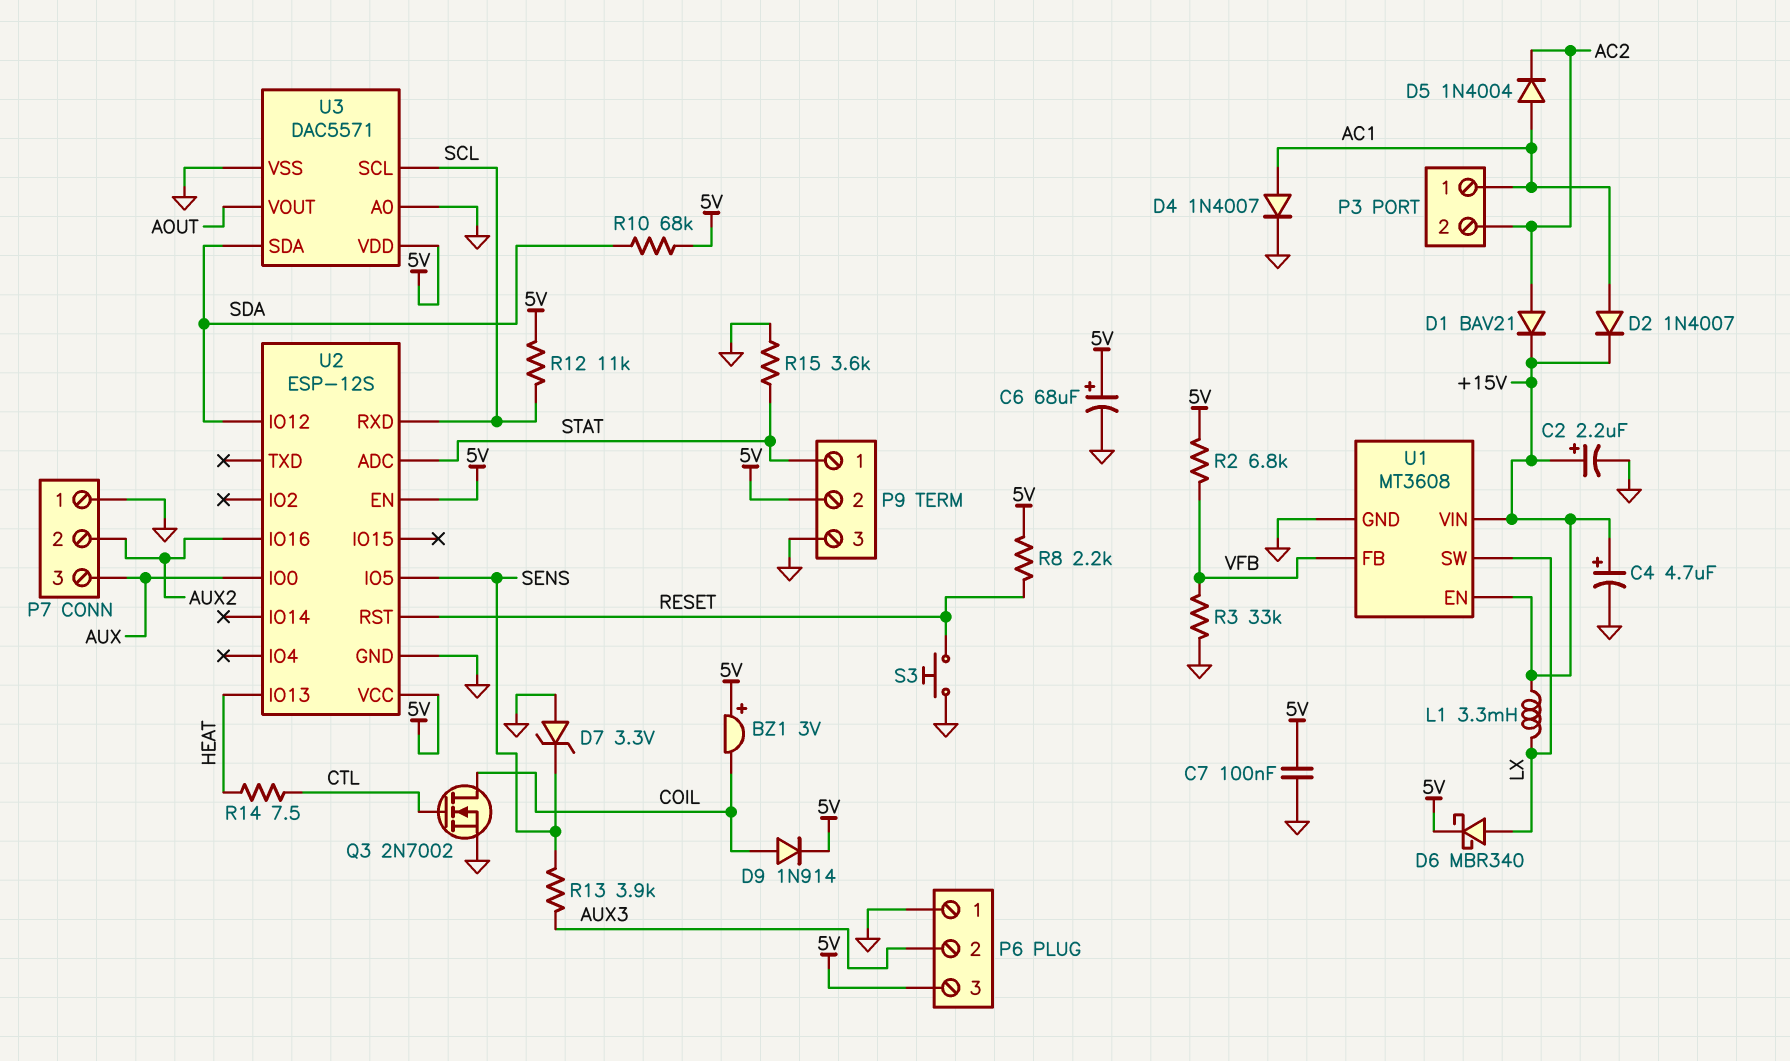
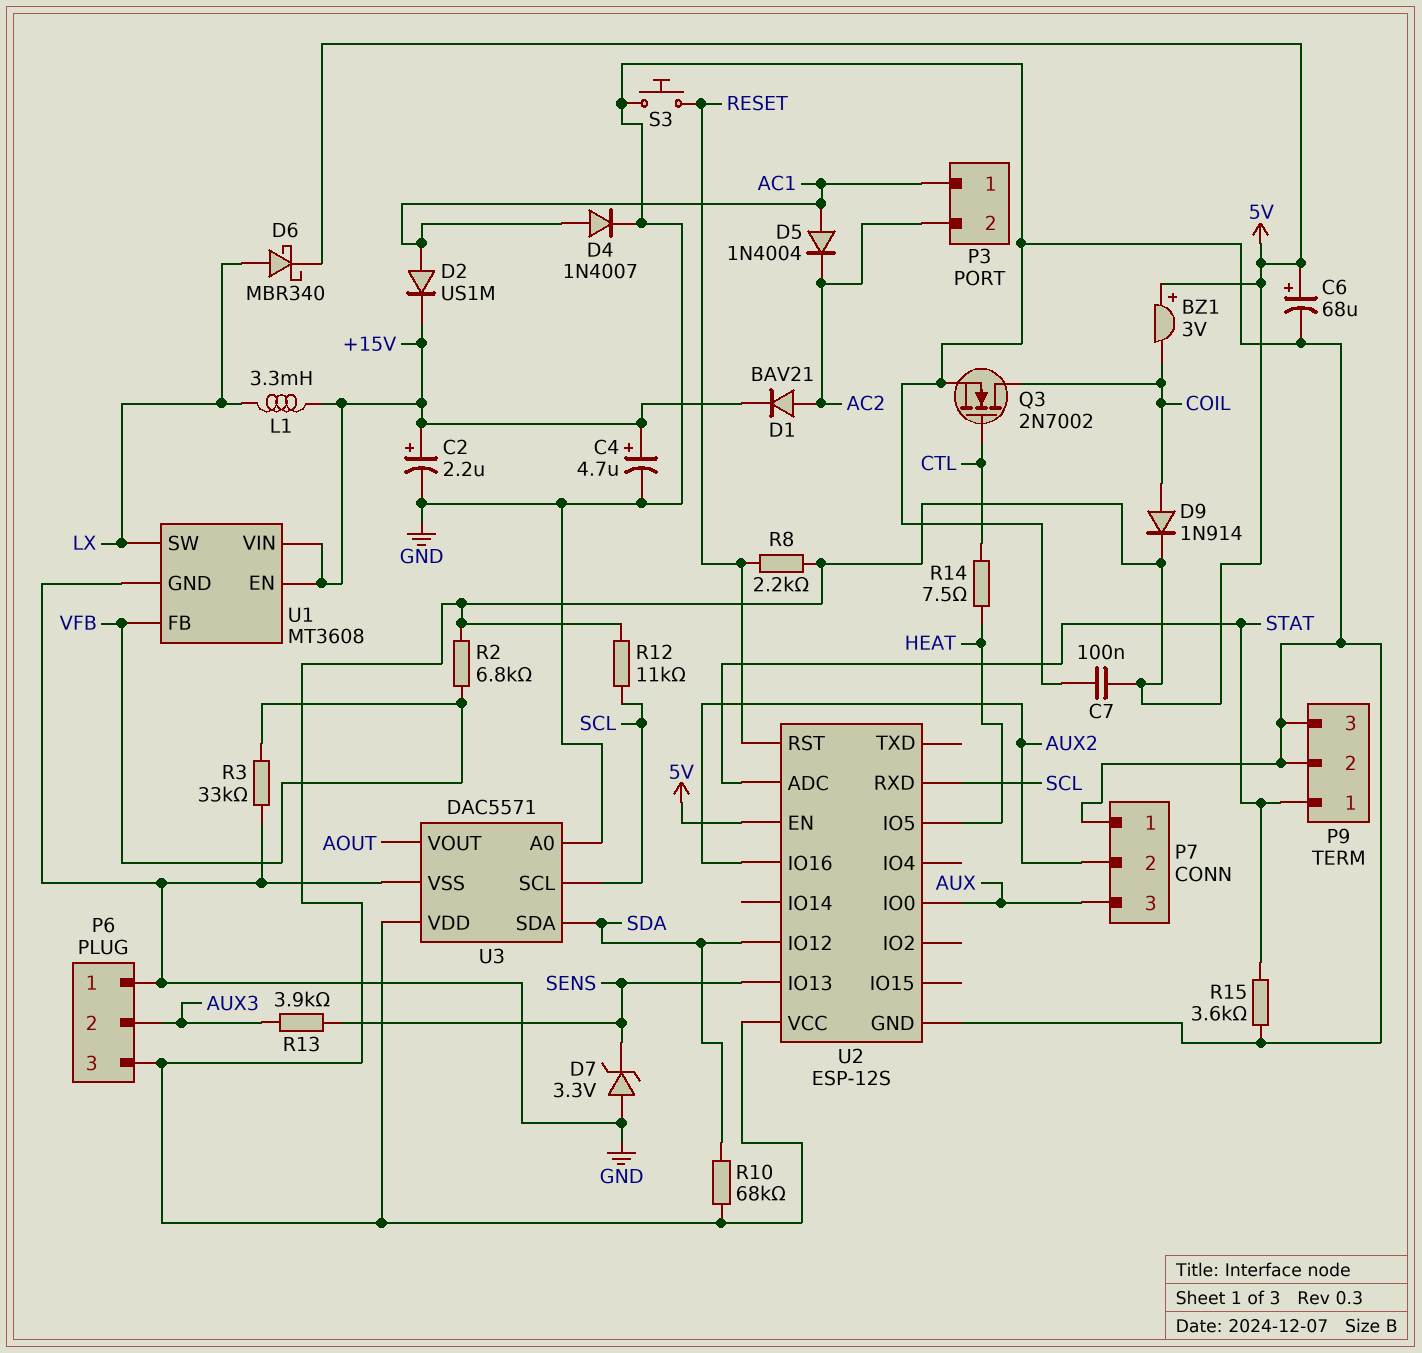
D2: diode 1N4007 (A AC1, K +15V) -> diode US1M (A AC1, K +15V)
P9 pin 2: 5V -> GND
U2 pin IO5: SENS -> HEAT
U2 pin IO13: HEAT -> SENS

